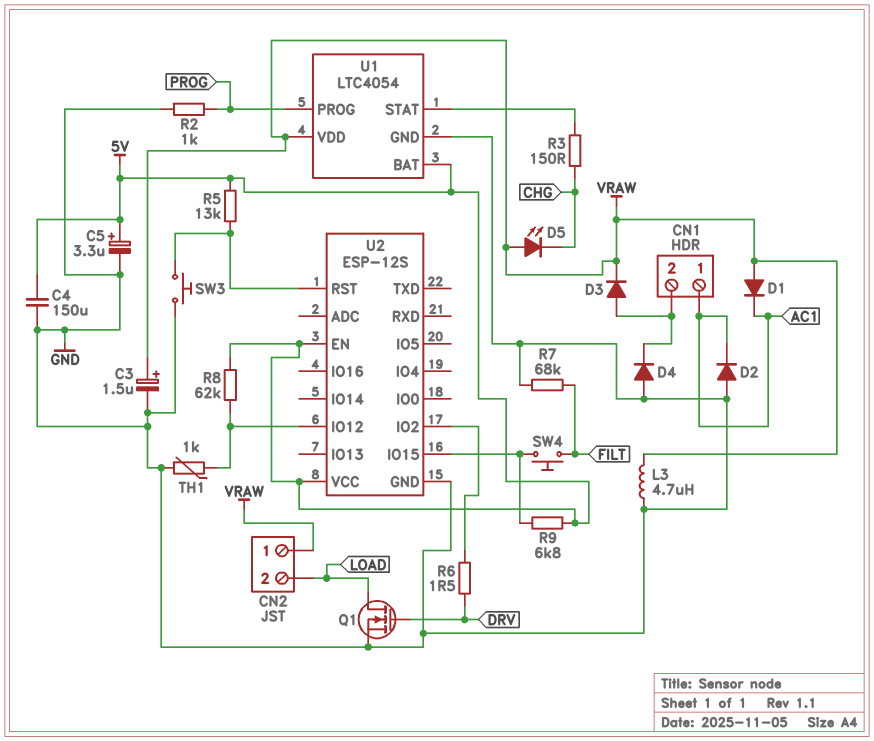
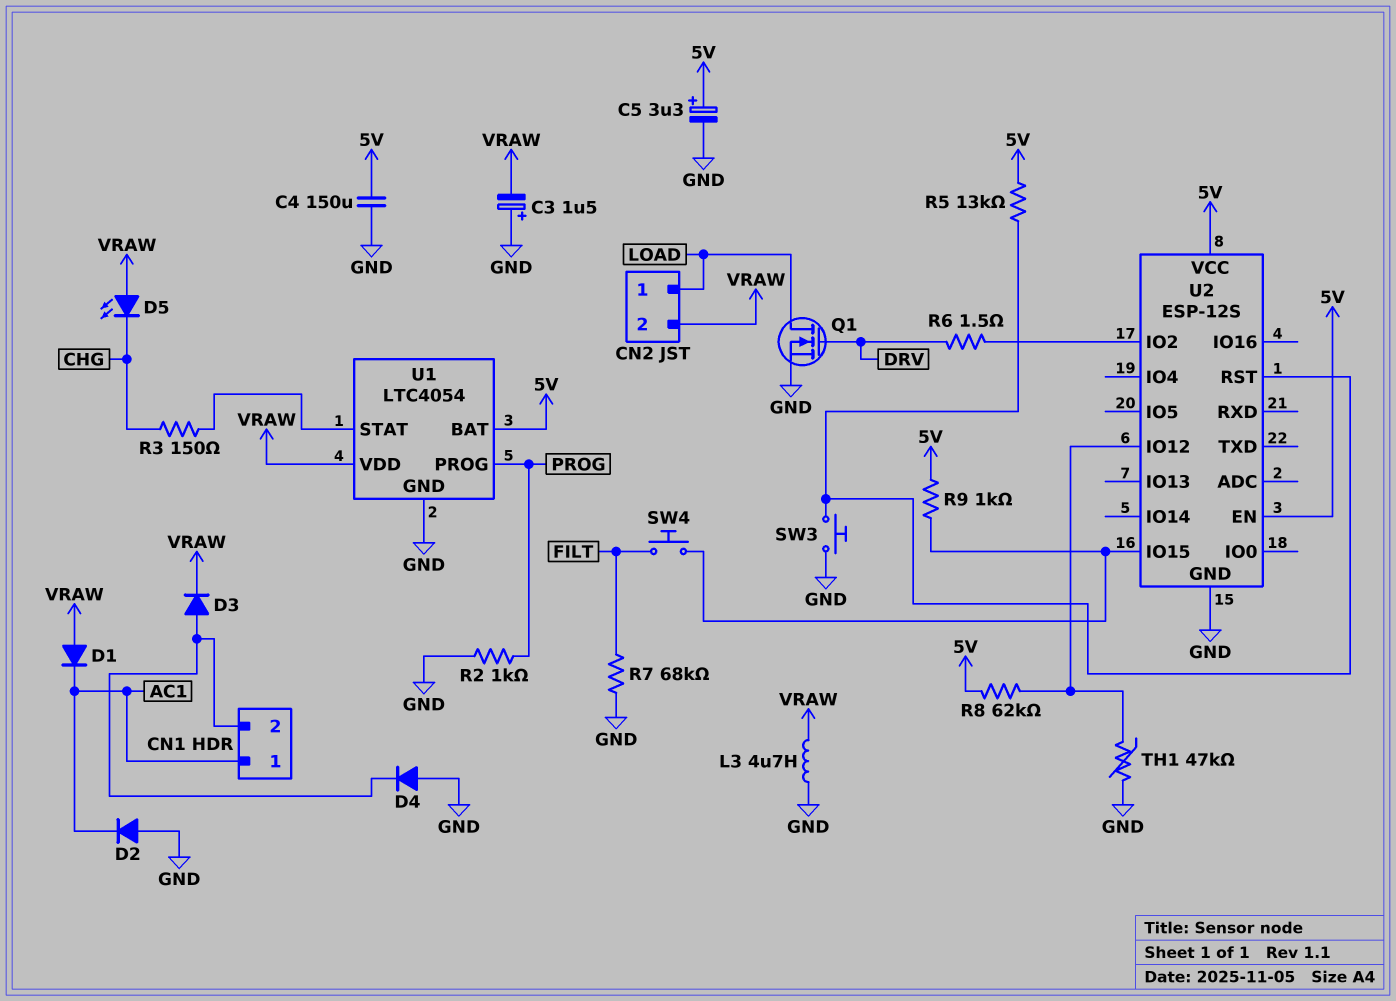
C3: 1.5uF (plus VRAW, minus GND) -> 1.5uF (plus GND, minus VRAW)
CN2 pin 1: VRAW -> LOAD
CN2 pin 2: LOAD -> VRAW
R9: 6.8k (5V, U2/IO15) -> 1k (5V, U2/IO15)
TH1: 1k (GND, U2/IO12) -> 47k (GND, U2/IO12)

